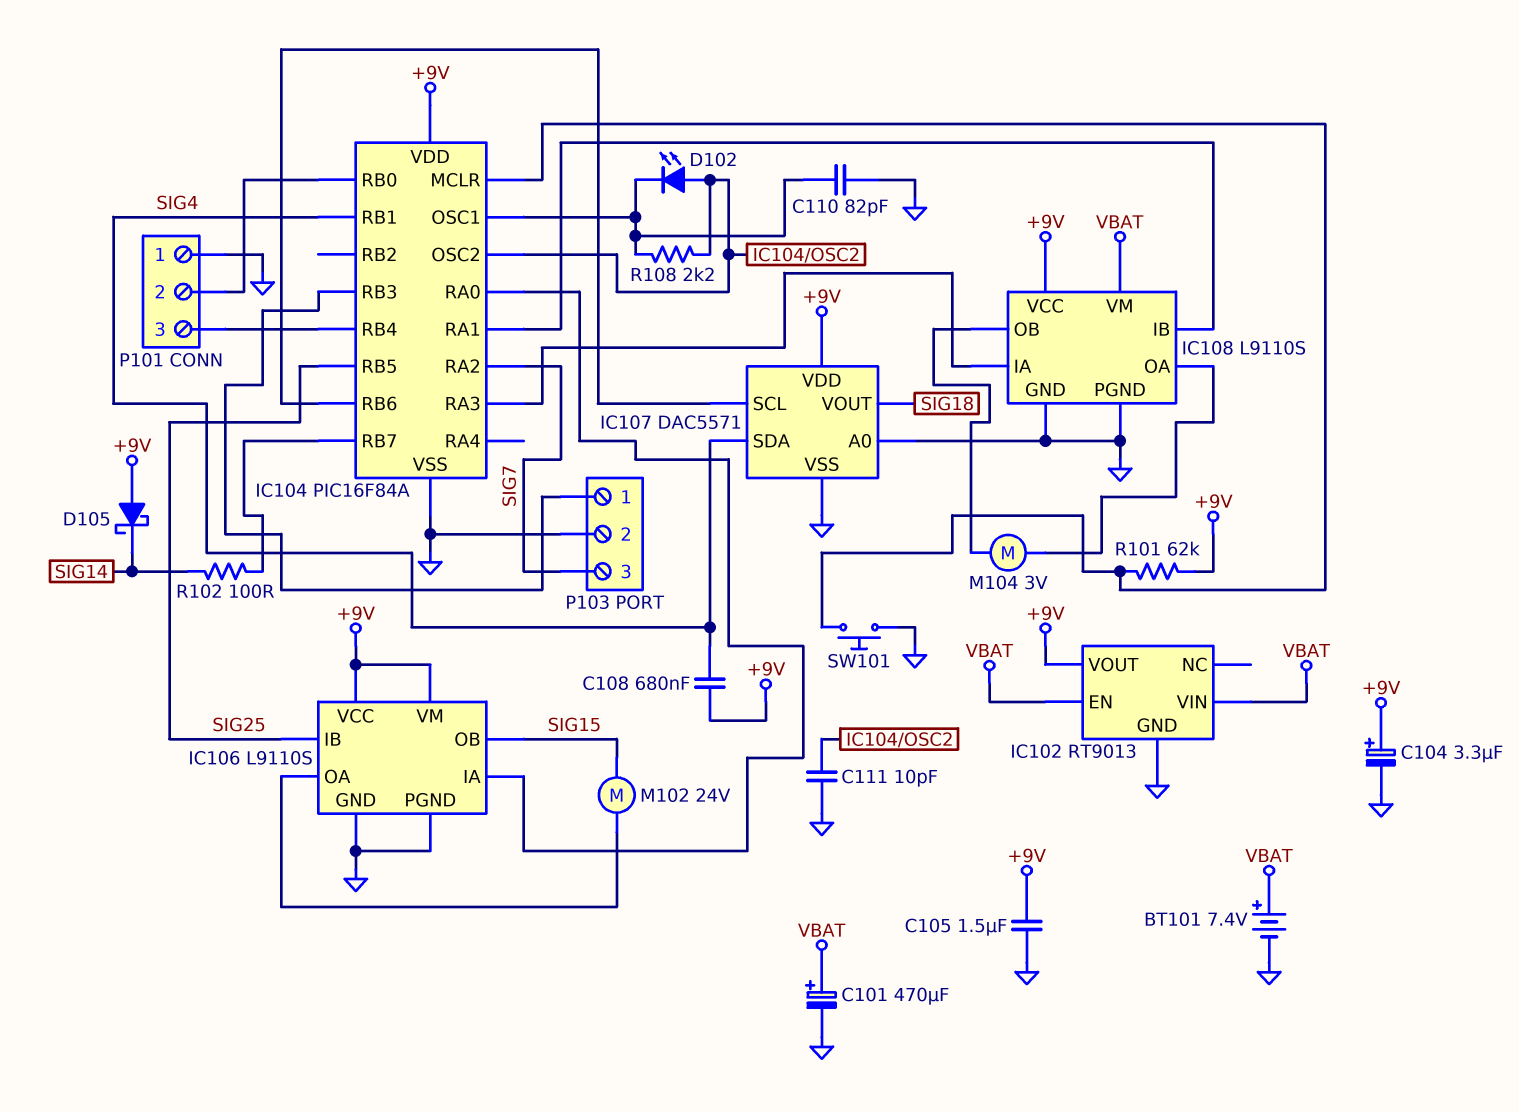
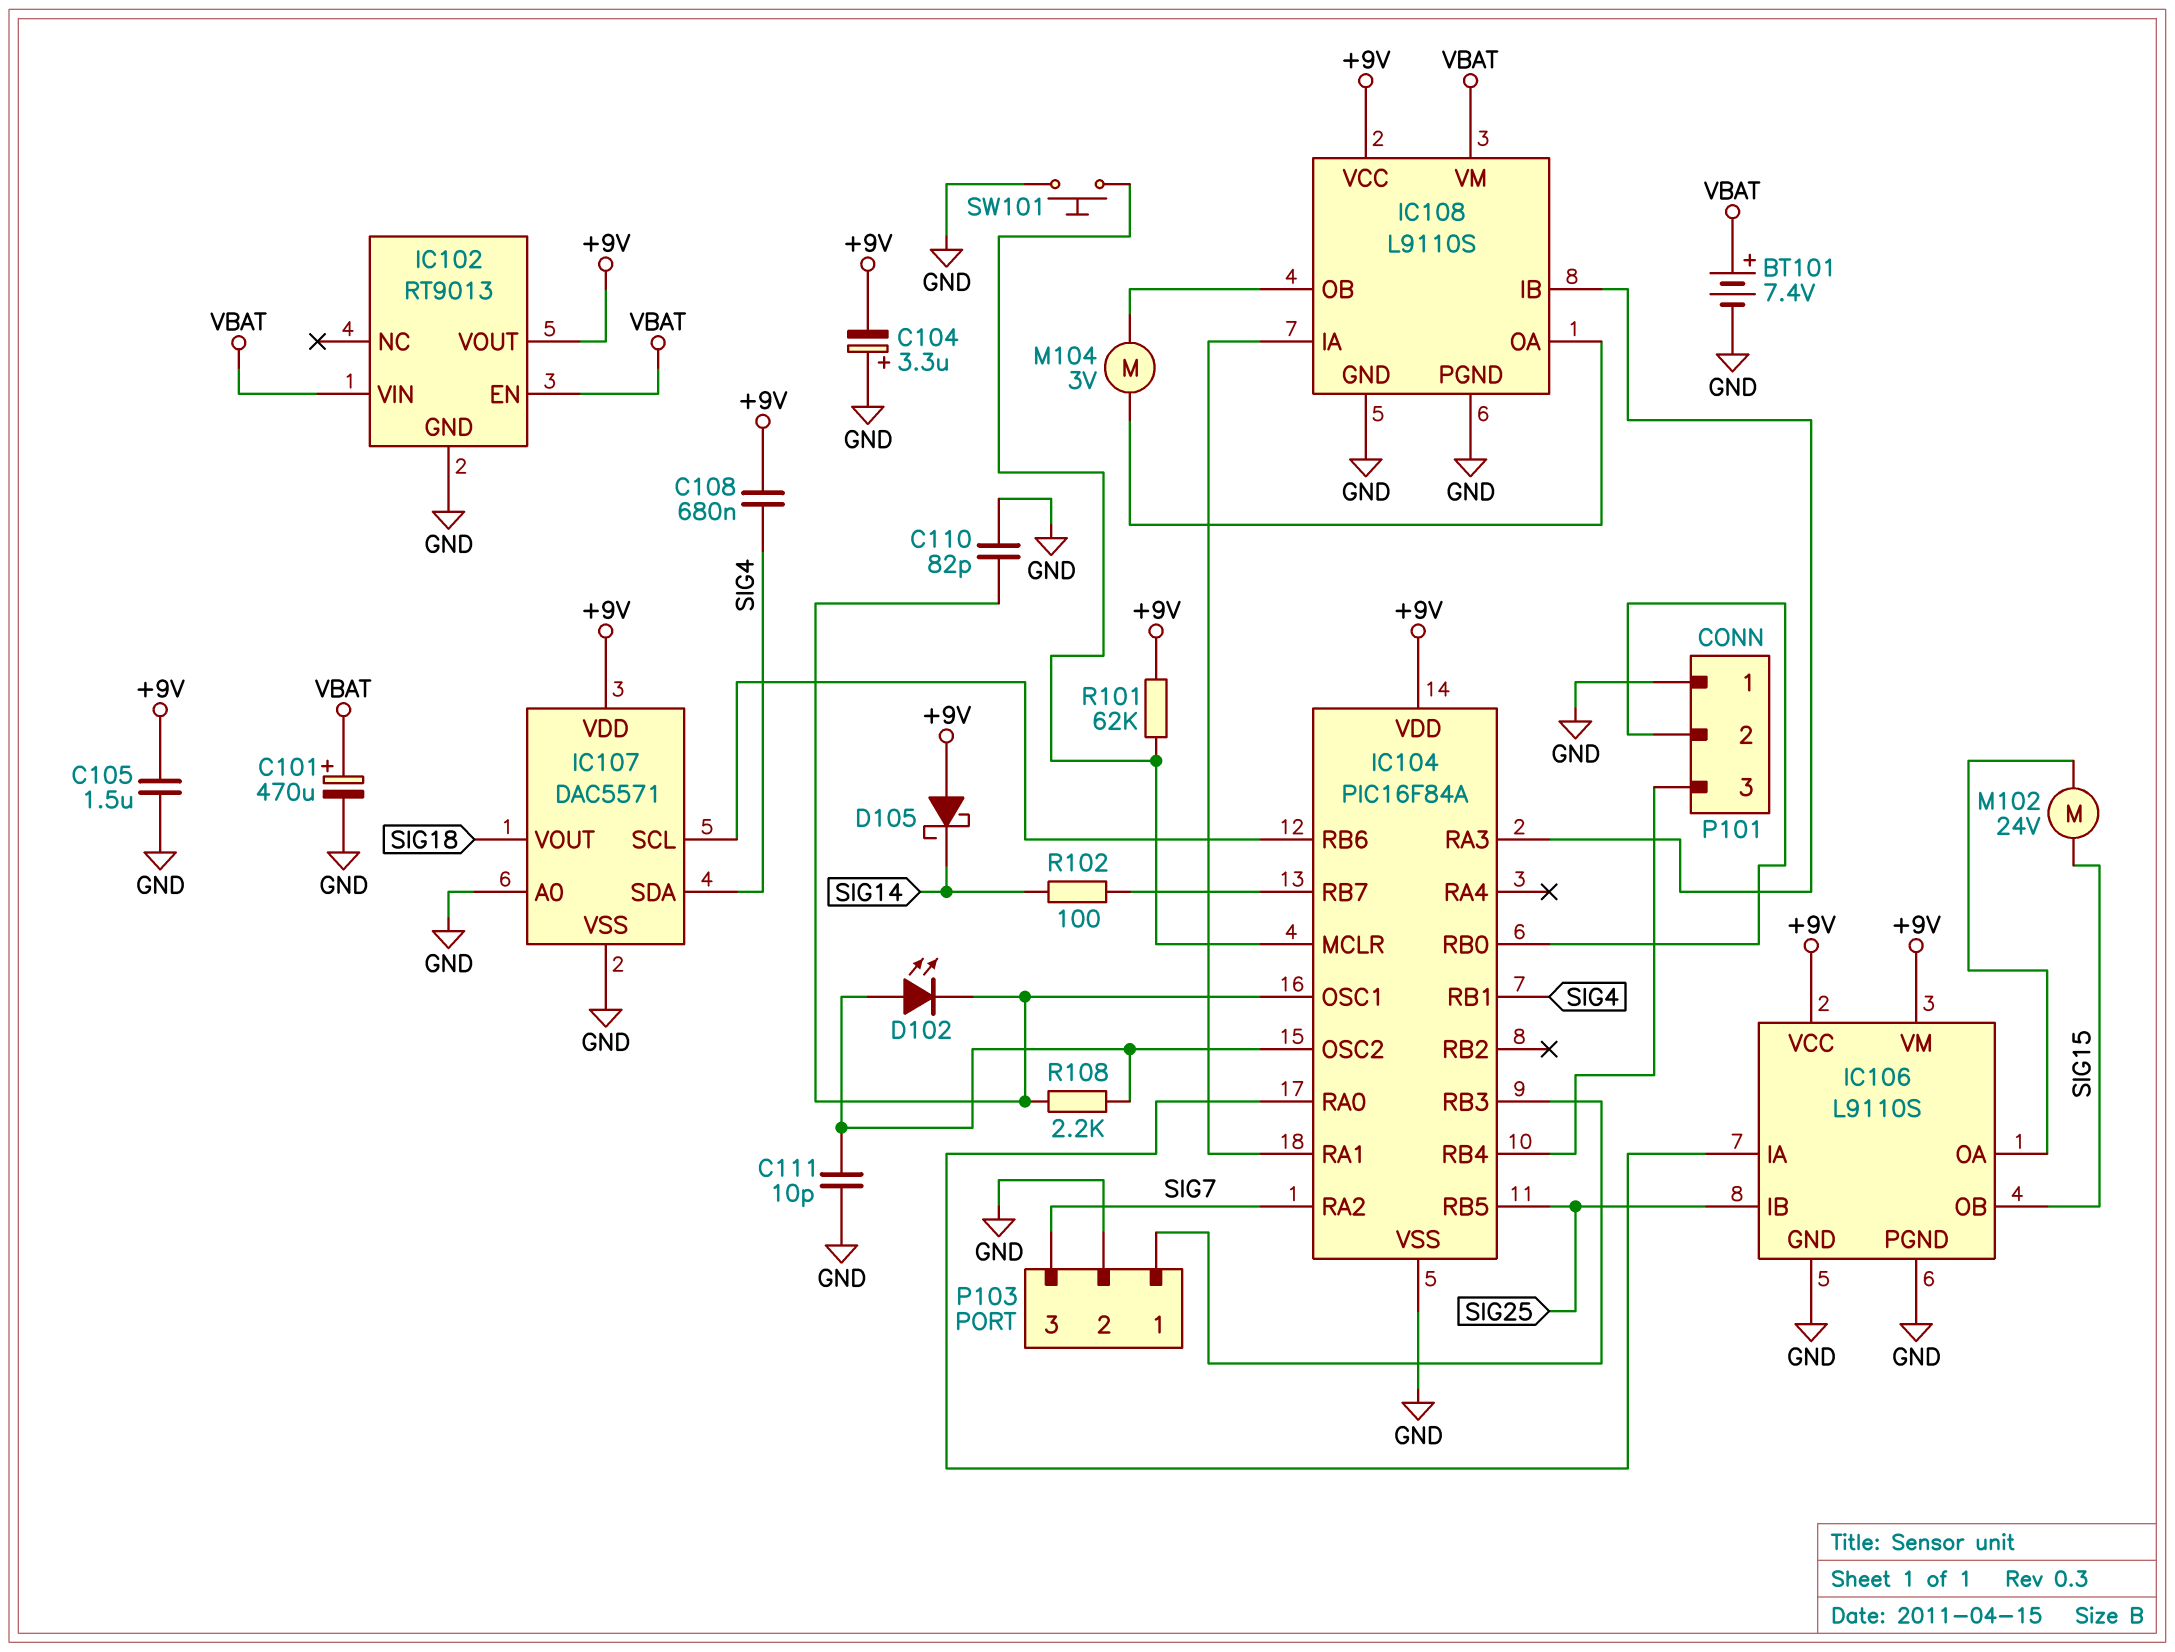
C104: 3.3uF (plus +9V, minus GND) -> 3.3uF (plus GND, minus +9V)
IC108 pin IA: IC104/RA3 -> IC104/RA1
IC108 pin IB: IC104/RA1 -> IC104/RA3

